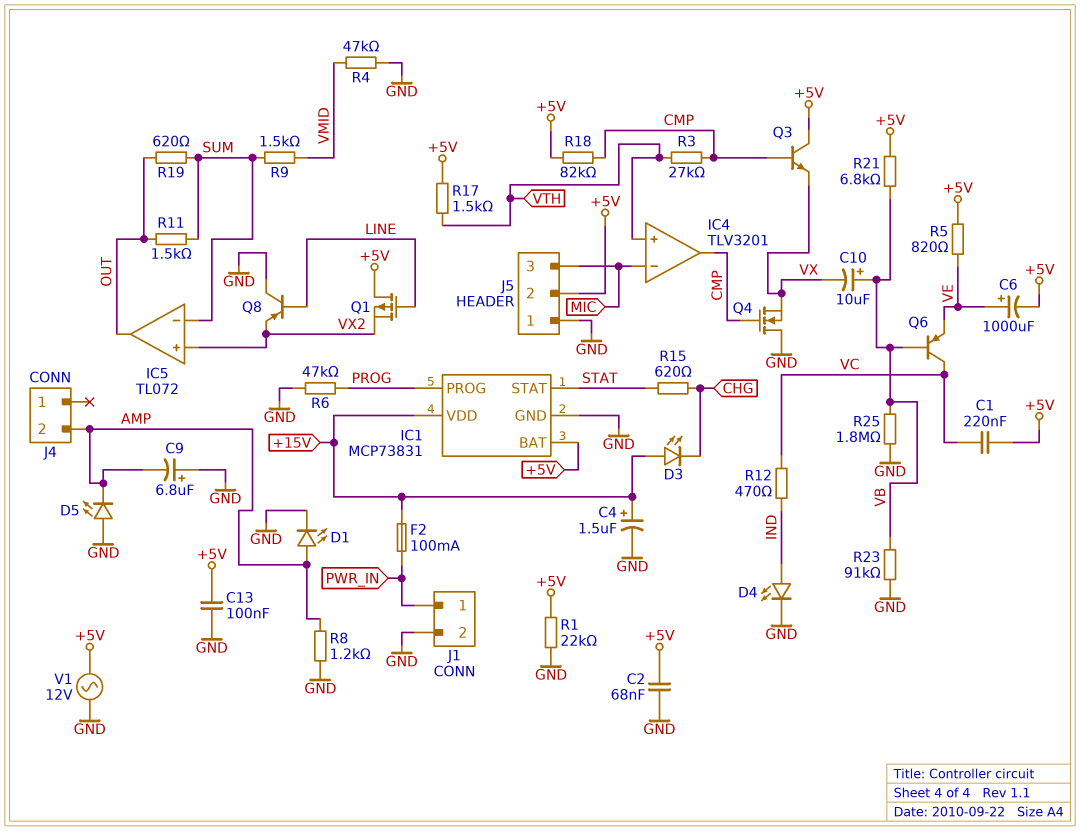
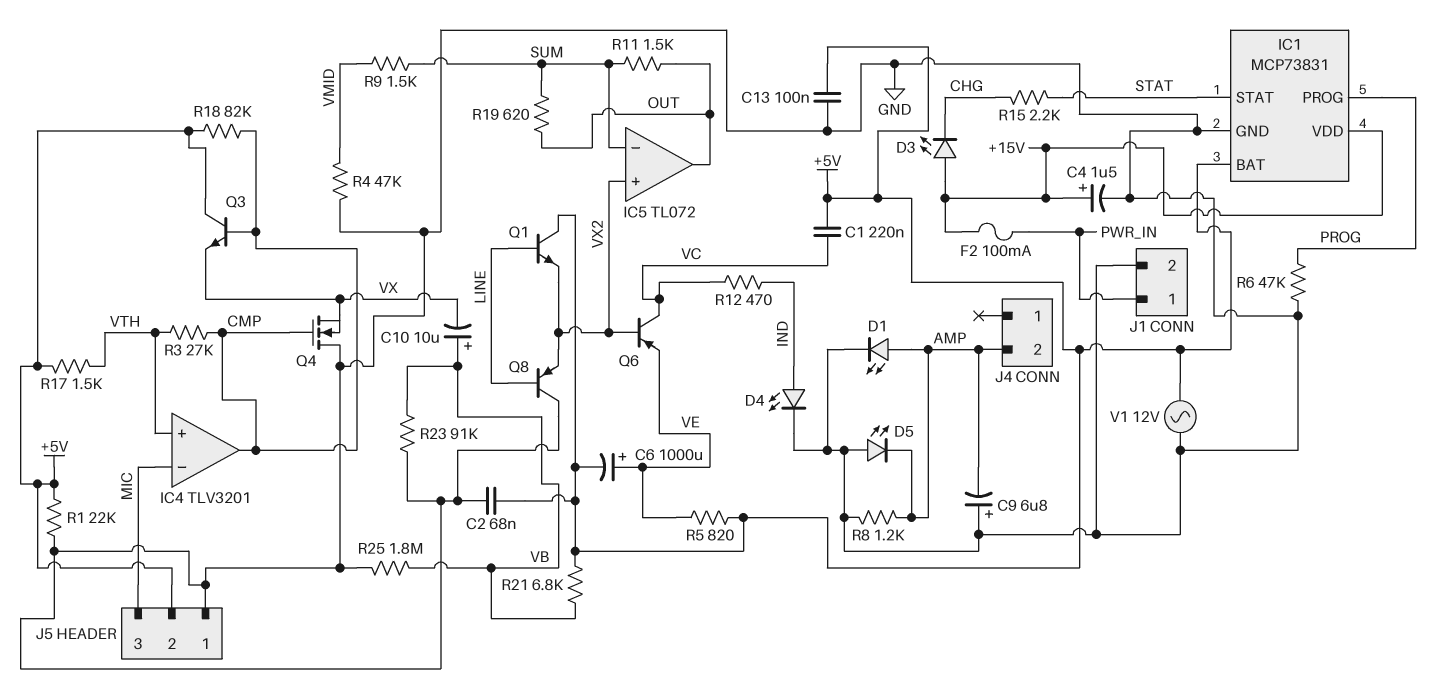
Q1: PMOS (G LINE, D +5V, S VX2) -> NPN (B LINE, C +5V, E VX2)
Q6: PNP (B VB, C VC, E VE) -> PNP (B VX2, C VC, E VE)
R15: 620 (CHG, STAT) -> 2.2k (CHG, STAT)

